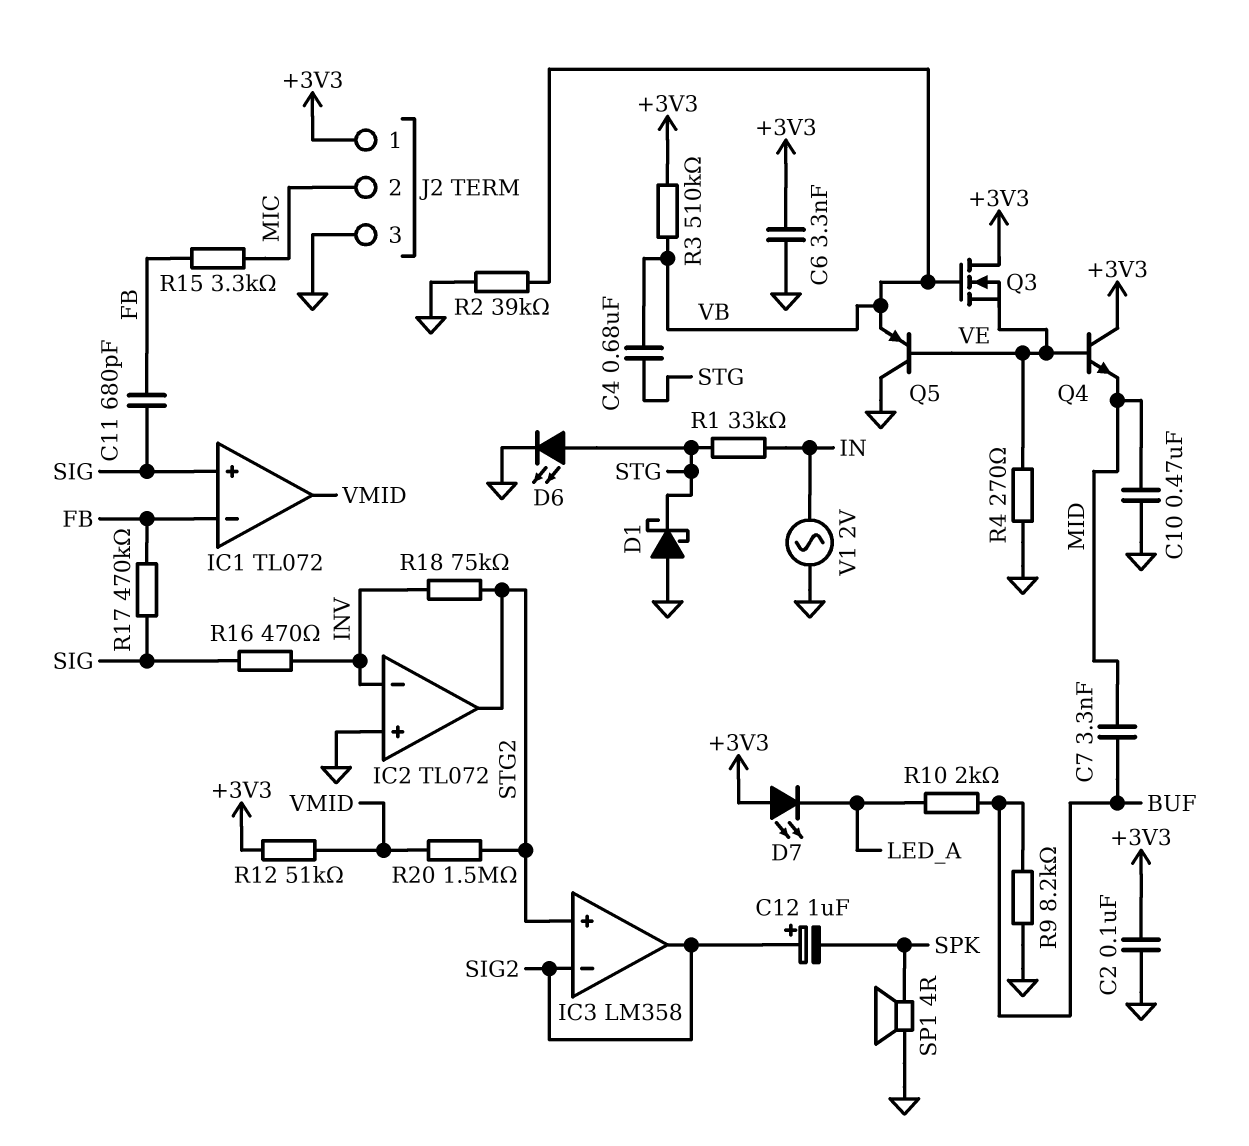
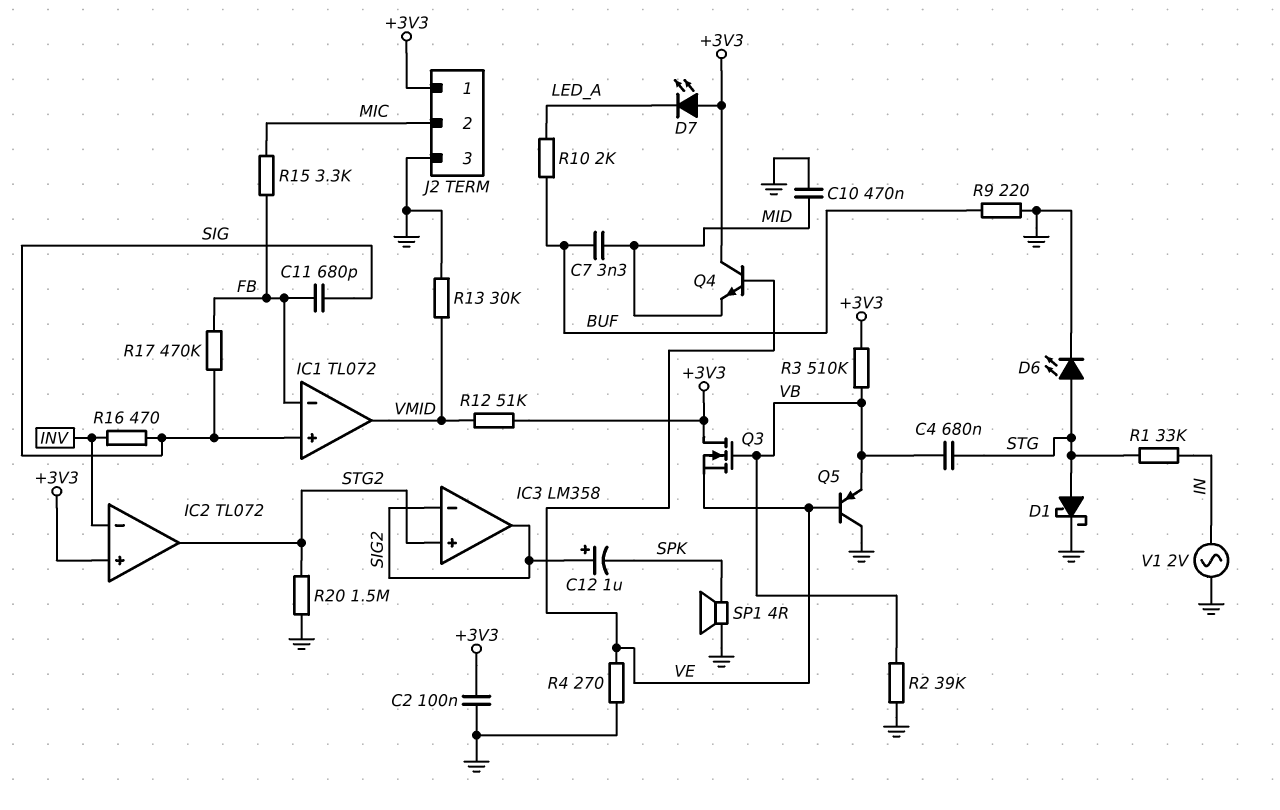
C6: 3.3nF (+3V3, GND) -> none
D1: schottky (A GND, K STG) -> schottky (A STG, K GND)
IC2 pin in+: GND -> +3V3
R9: 8.2k (BUF, GND) -> 220 (BUF, GND)
R13: none -> 30k (GND, VMID)
R18: 75k (INV, STG2) -> none
R20: 1.5M (STG2, VMID) -> 1.5M (GND, STG2)

